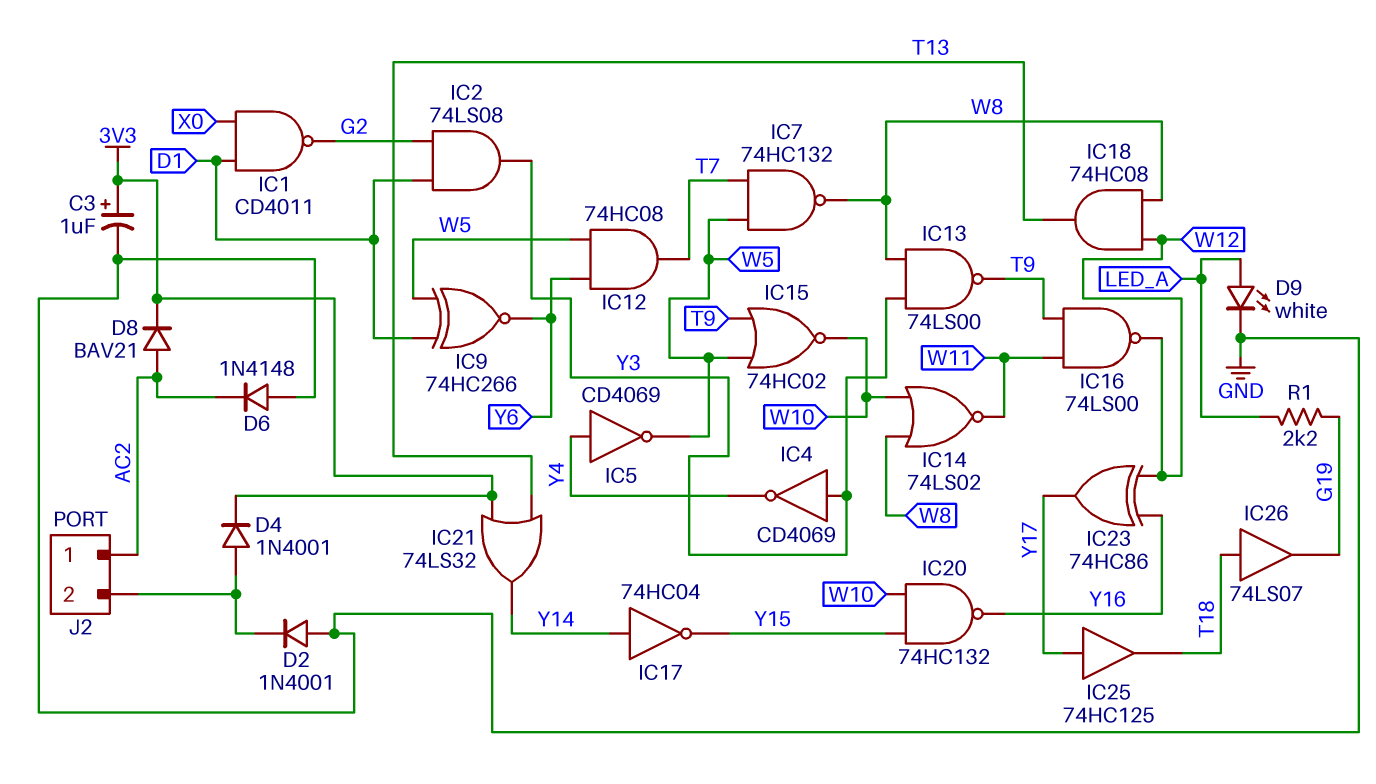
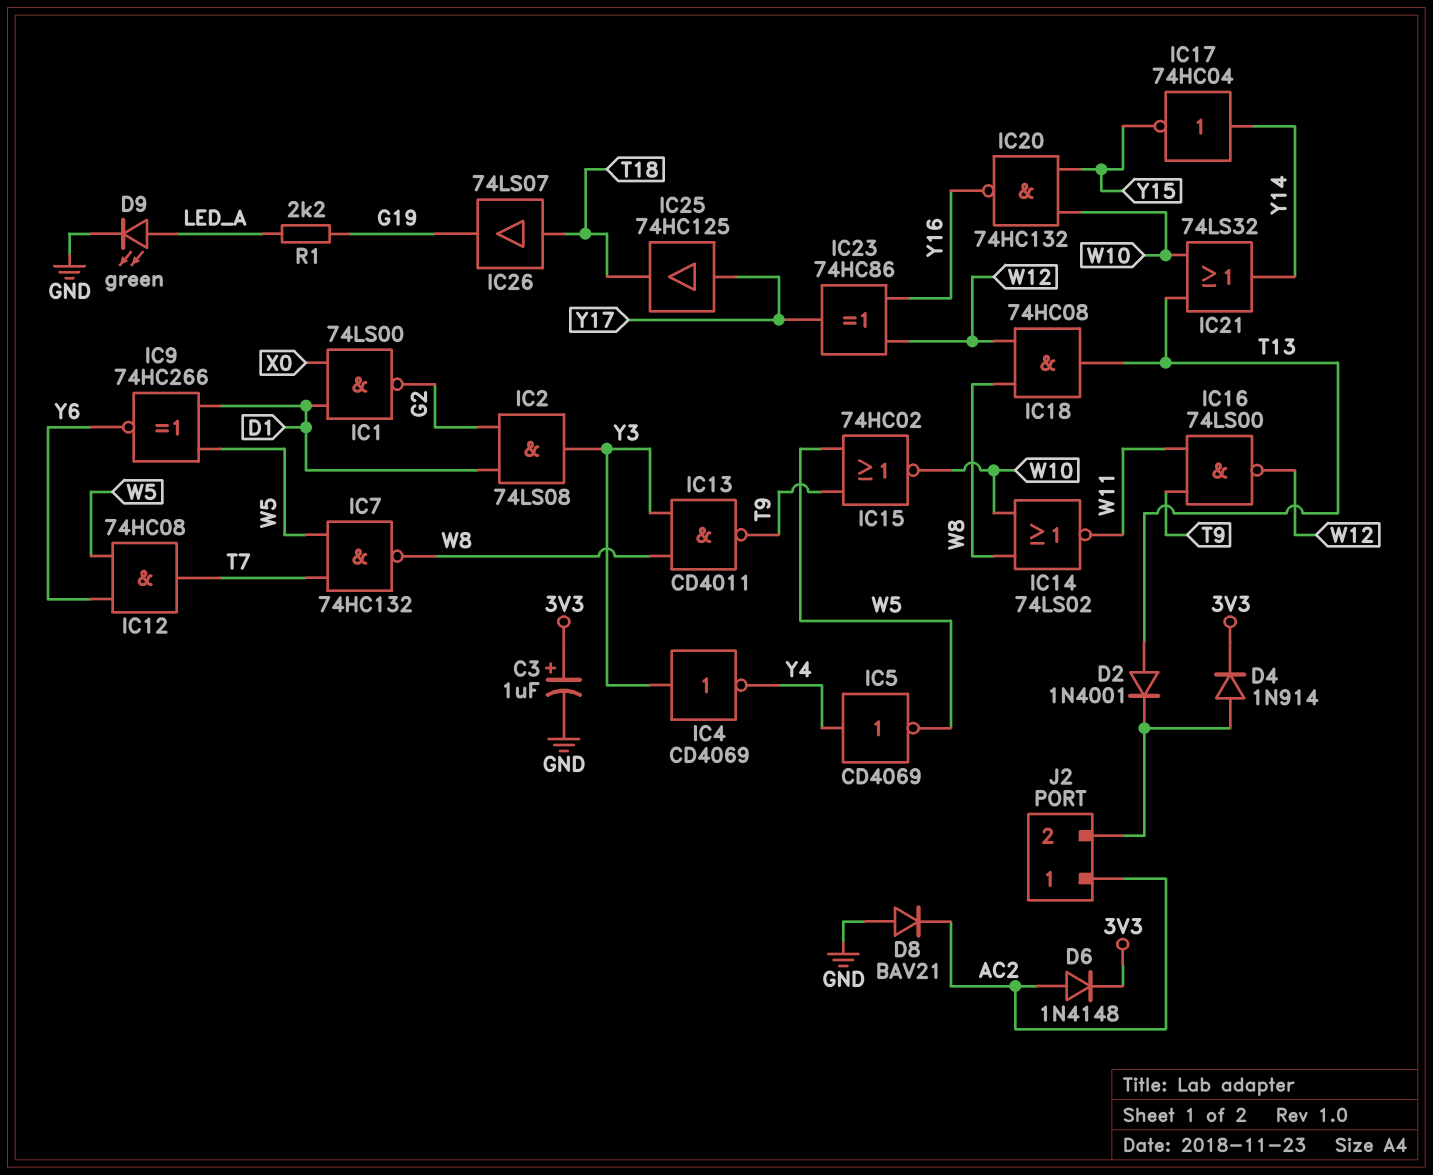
D2: diode 1N4001 (A GND, K J2/2) -> diode 1N4001 (A T13, K J2/2)
D4: diode 1N4001 (A J2/2, K 3V3) -> diode 1N914 (A J2/2, K 3V3)
D6: diode 1N4148 (A GND, K AC2) -> diode 1N4148 (A AC2, K 3V3)
D8: diode BAV21 (A AC2, K 3V3) -> diode BAV21 (A GND, K AC2)
D9: LED white (A LED_A, K GND) -> LED green (A LED_A, K GND)
IC1: NAND CD4011 (in D1, in X0, out G2) -> NAND 74LS00 (in D1, in X0, out G2)
IC13: NAND 74LS00 (in W8, in Y3, out T9) -> NAND CD4011 (in W8, in Y3, out T9)
IC21: OR 74LS32 (in 3V3, in T13, out Y14) -> OR 74LS32 (in T13, in W10, out Y14)

